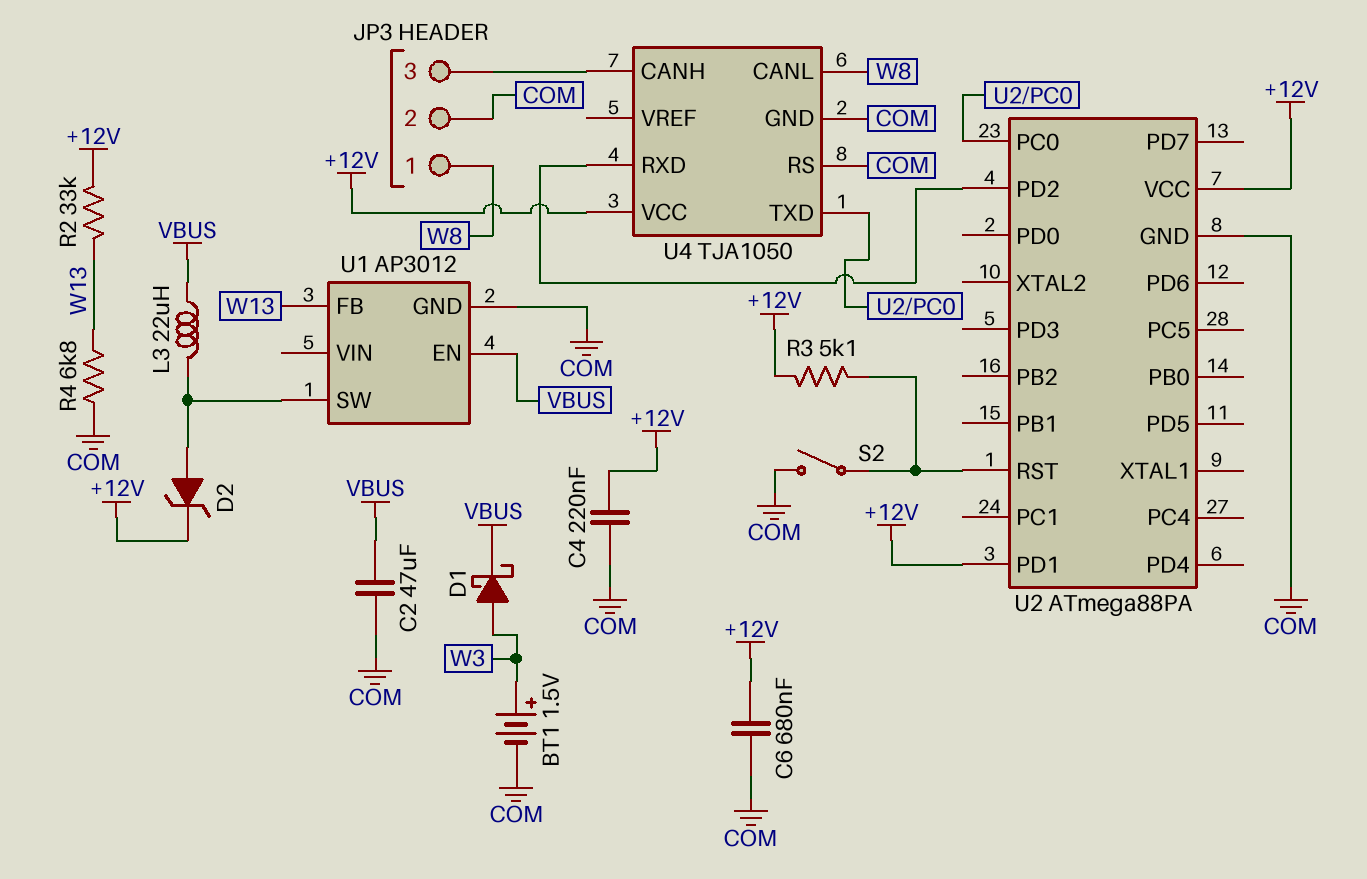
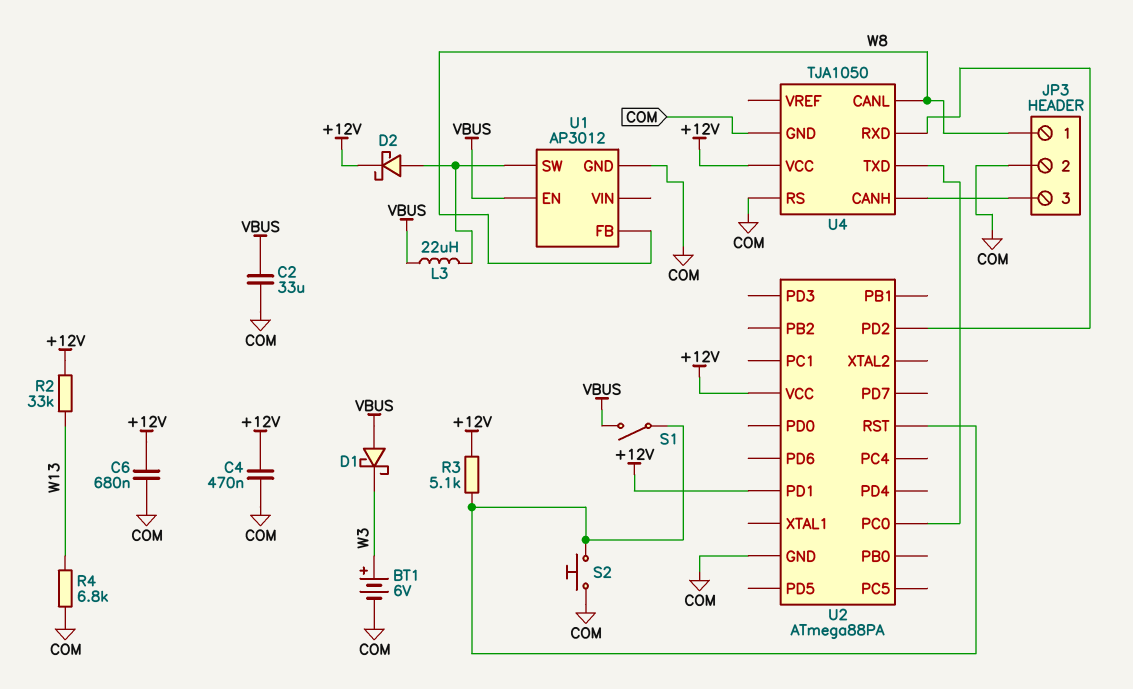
BT1: 1.5V (plus W3, minus COM) -> 6V (plus W3, minus COM)
C2: 47uF (COM, VBUS) -> 33uF (COM, VBUS)
C4: 220nF (+12V, COM) -> 470nF (+12V, COM)
D1: schottky (A W3, K VBUS) -> schottky (A VBUS, K W3)
D2: zener (A U1/SW, K +12V) -> schottky (A U1/SW, K +12V)
S1: none -> switch (U2/RST, VBUS)
S2: switch (COM, U2/RST) -> button (COM, U2/RST)
U1 pin FB: W13 -> W8

